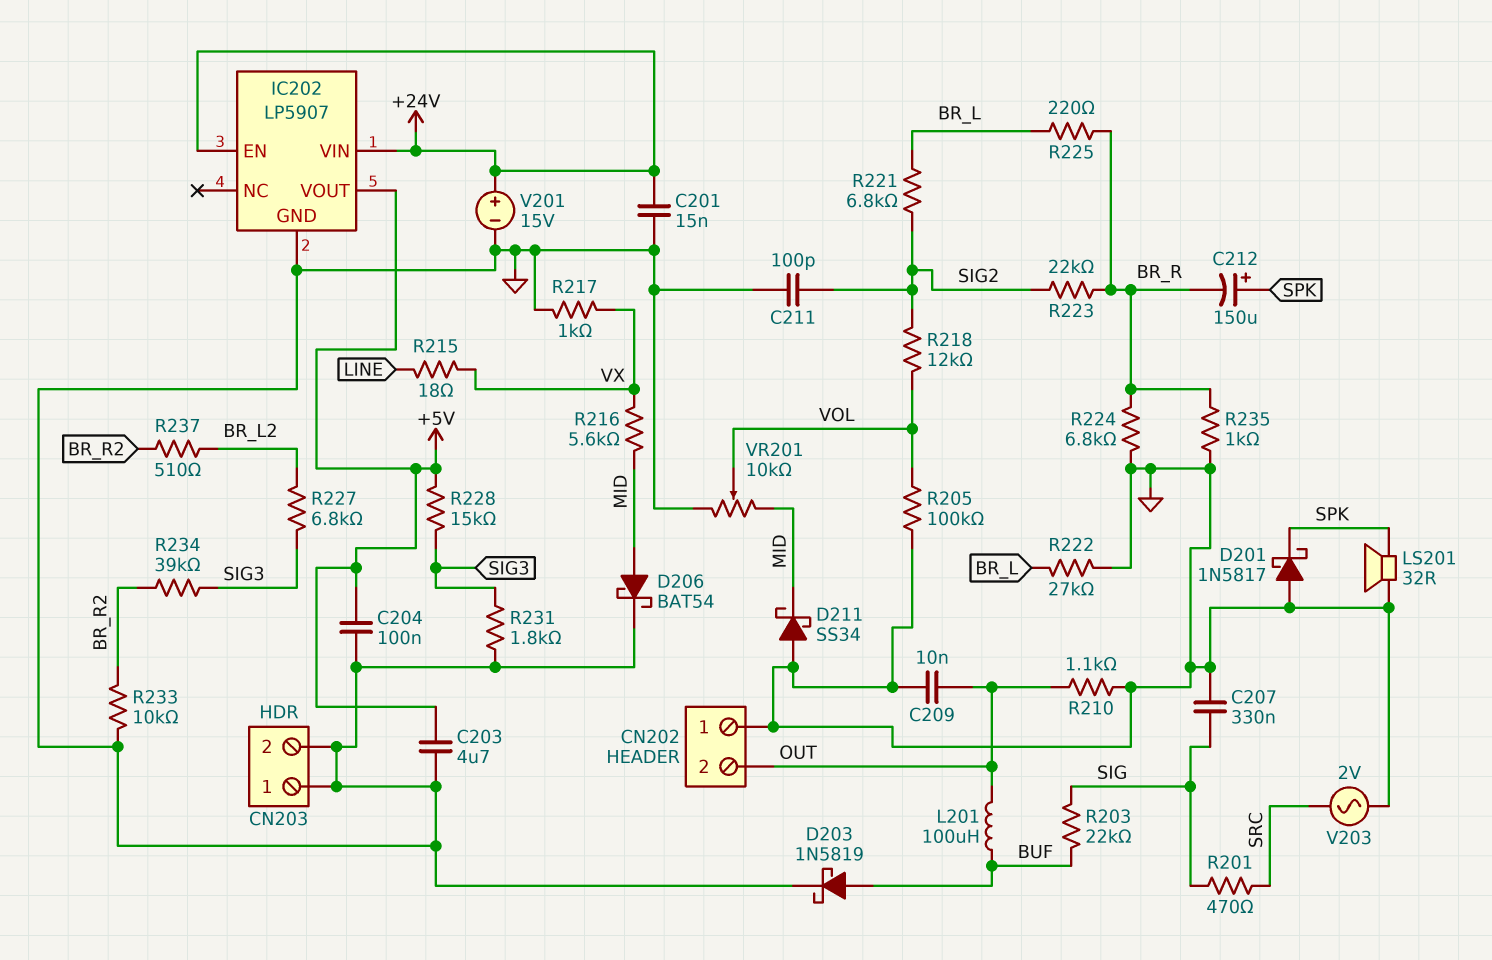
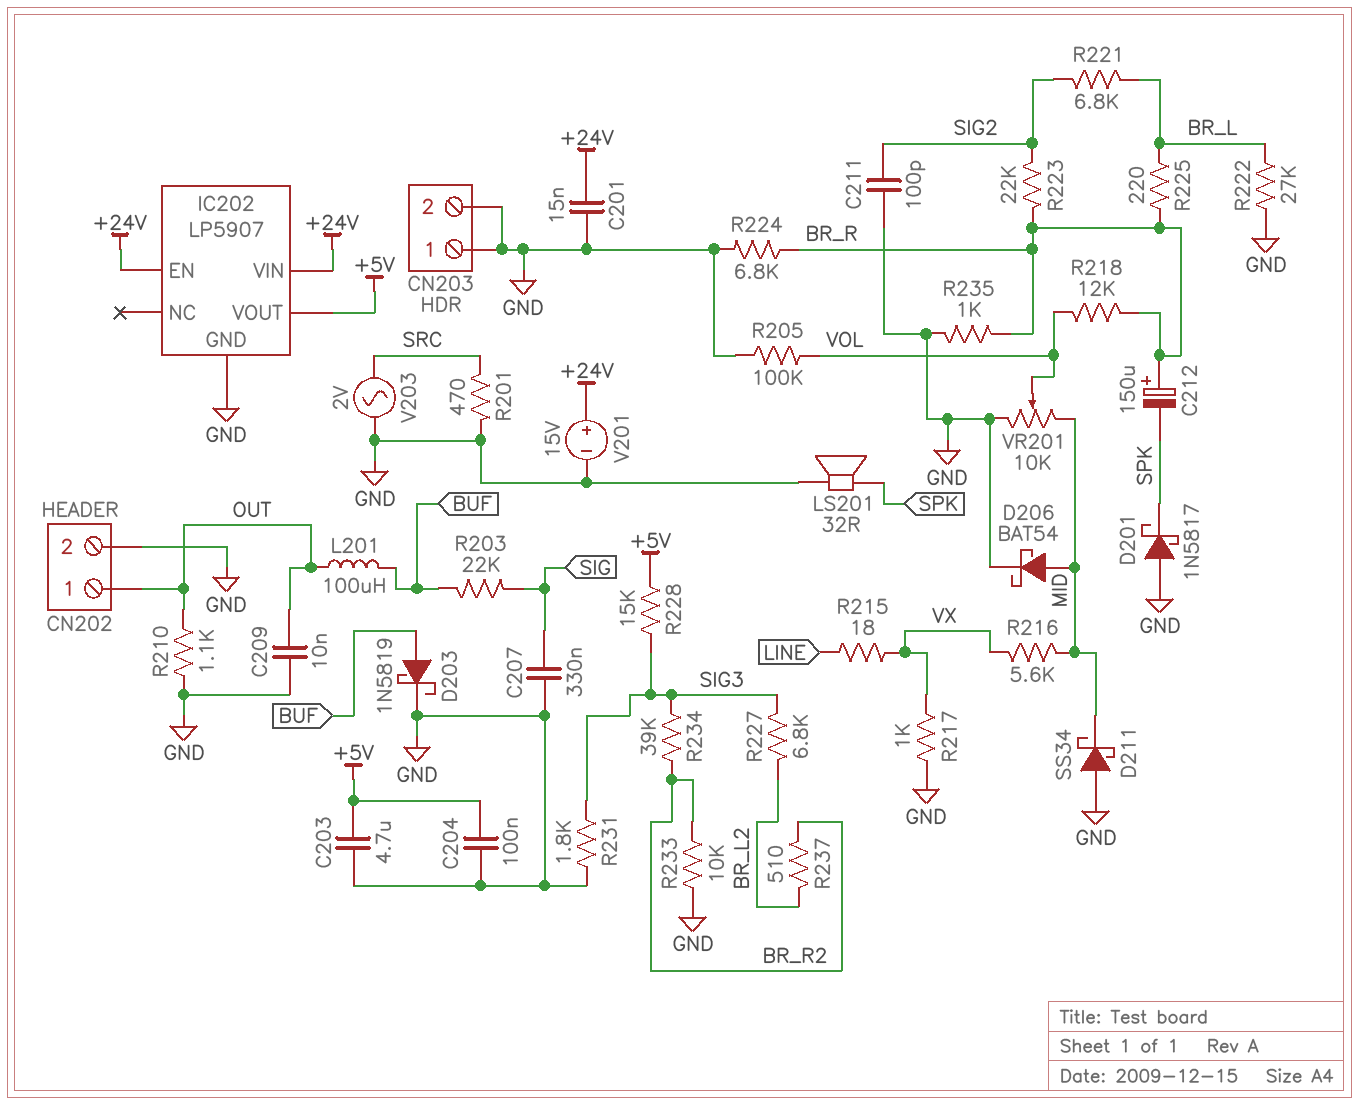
C212: 150uF (plus SPK, minus BR_R) -> 150uF (plus BR_R, minus SPK)
CN202 pin 1: GND -> OUT
CN202 pin 2: OUT -> GND
R201: 470 (SIG, SRC) -> 470 (GND, SRC)
R218: 12k (SIG2, VOL) -> 12k (BR_R, VOL)

